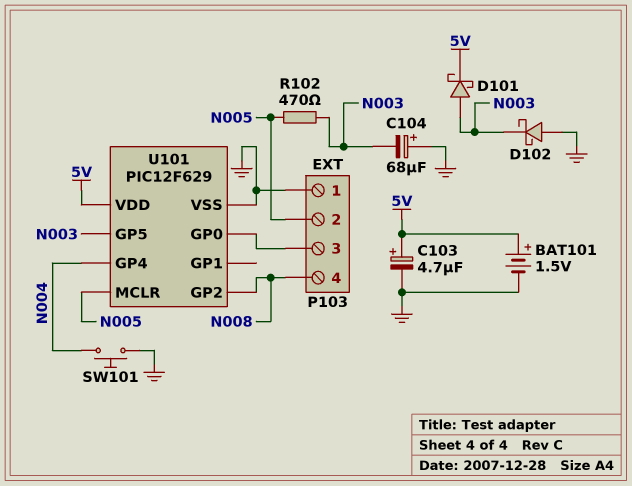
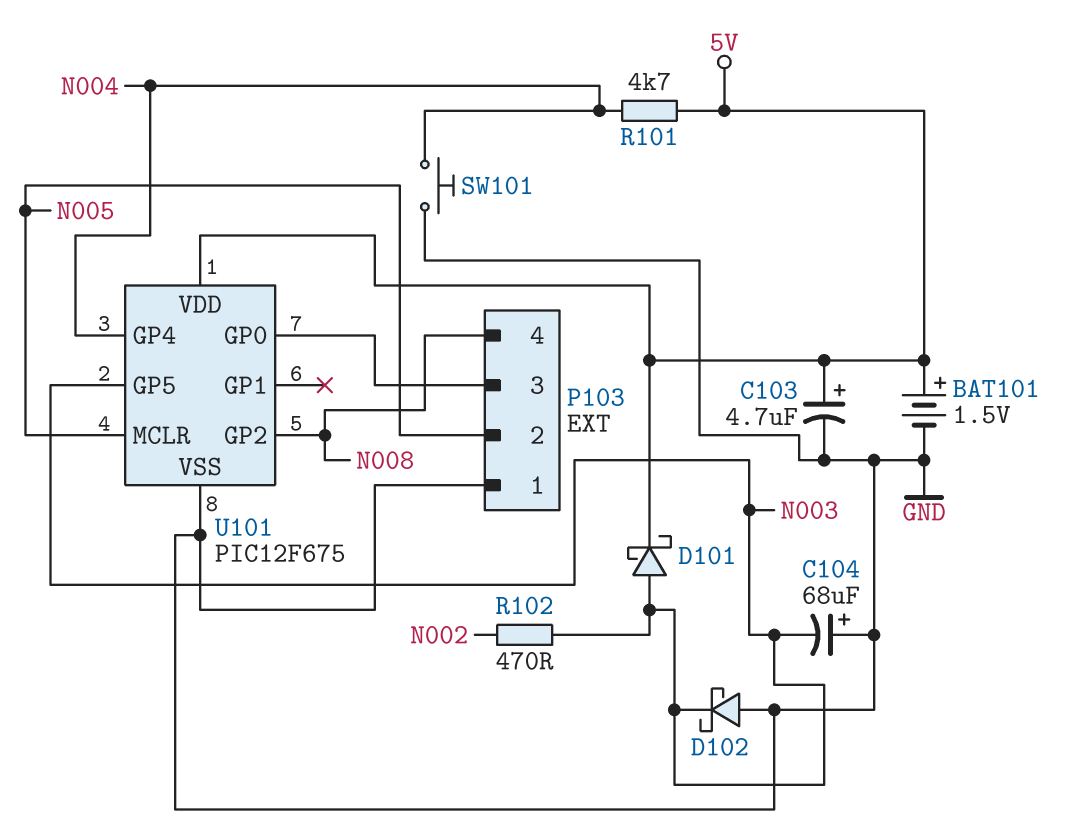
R101: none -> 4.7k (5V, N004)
R102: 470 (N003, N005) -> 470 (N002, N003)
U101: PIC12F629 -> PIC12F675

